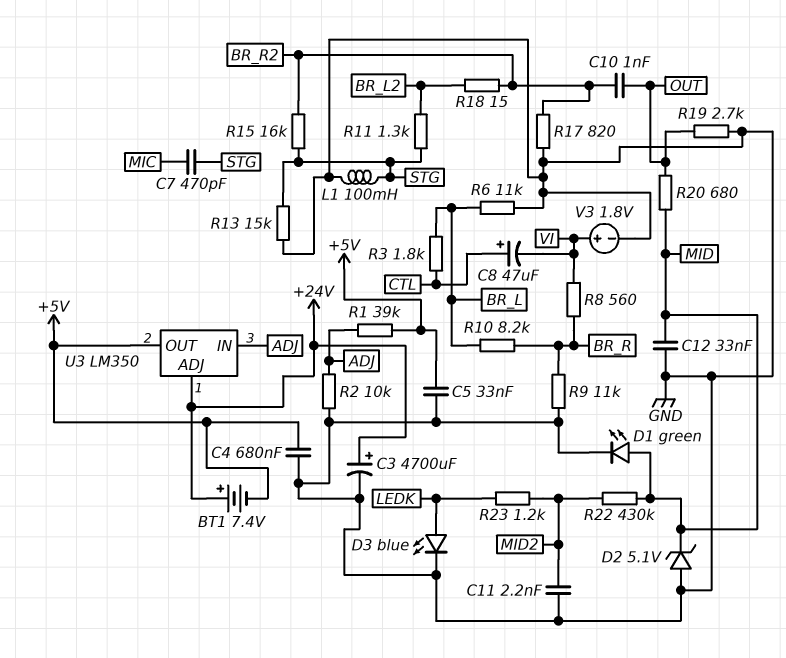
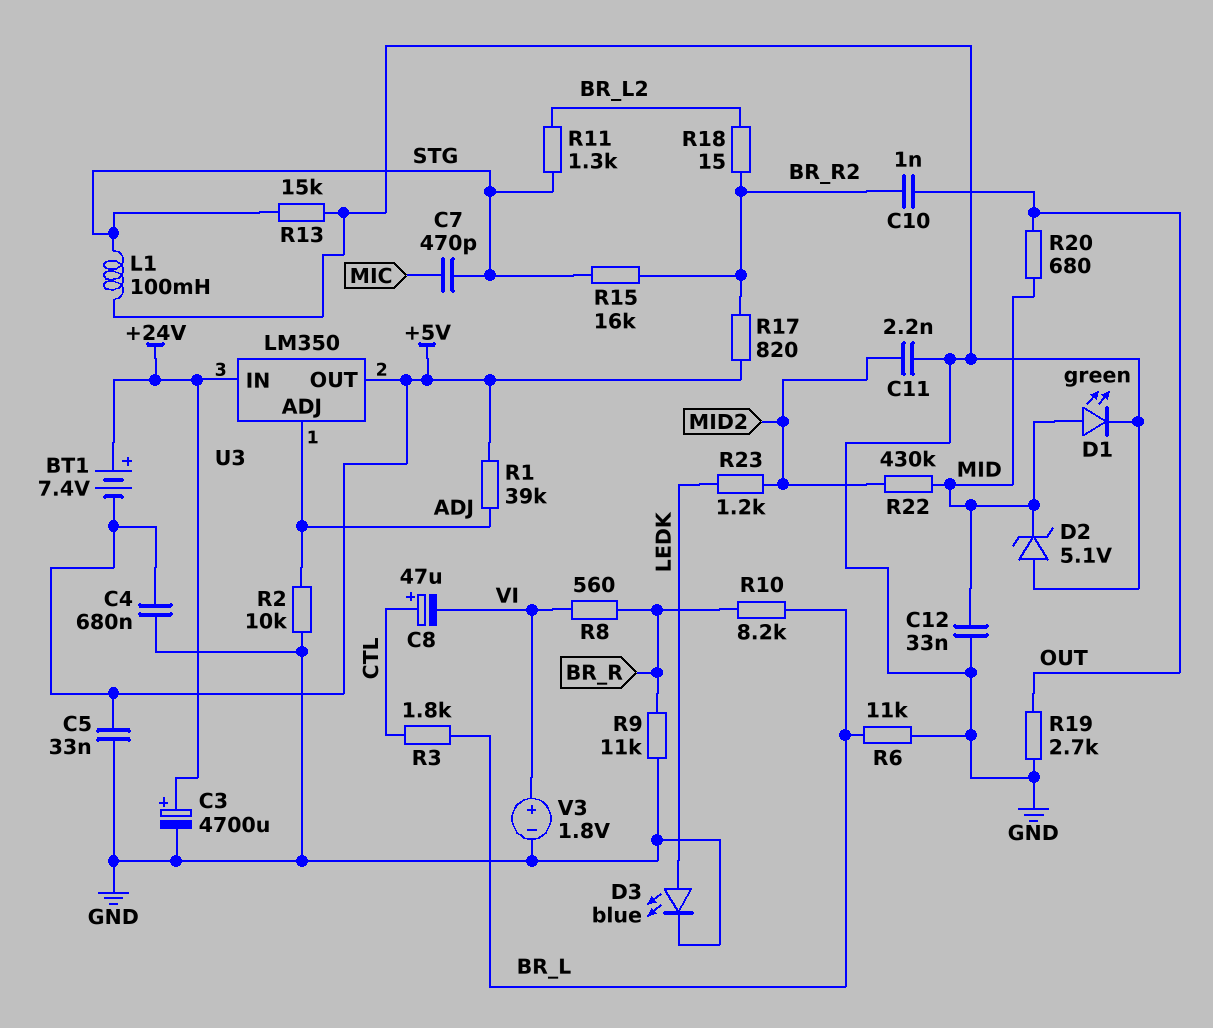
R17: 820 (BR_R2, GND) -> 820 (+5V, BR_R2)
U3 pin ADJ: +24V -> ADJ
U3 pin IN: ADJ -> +24V

